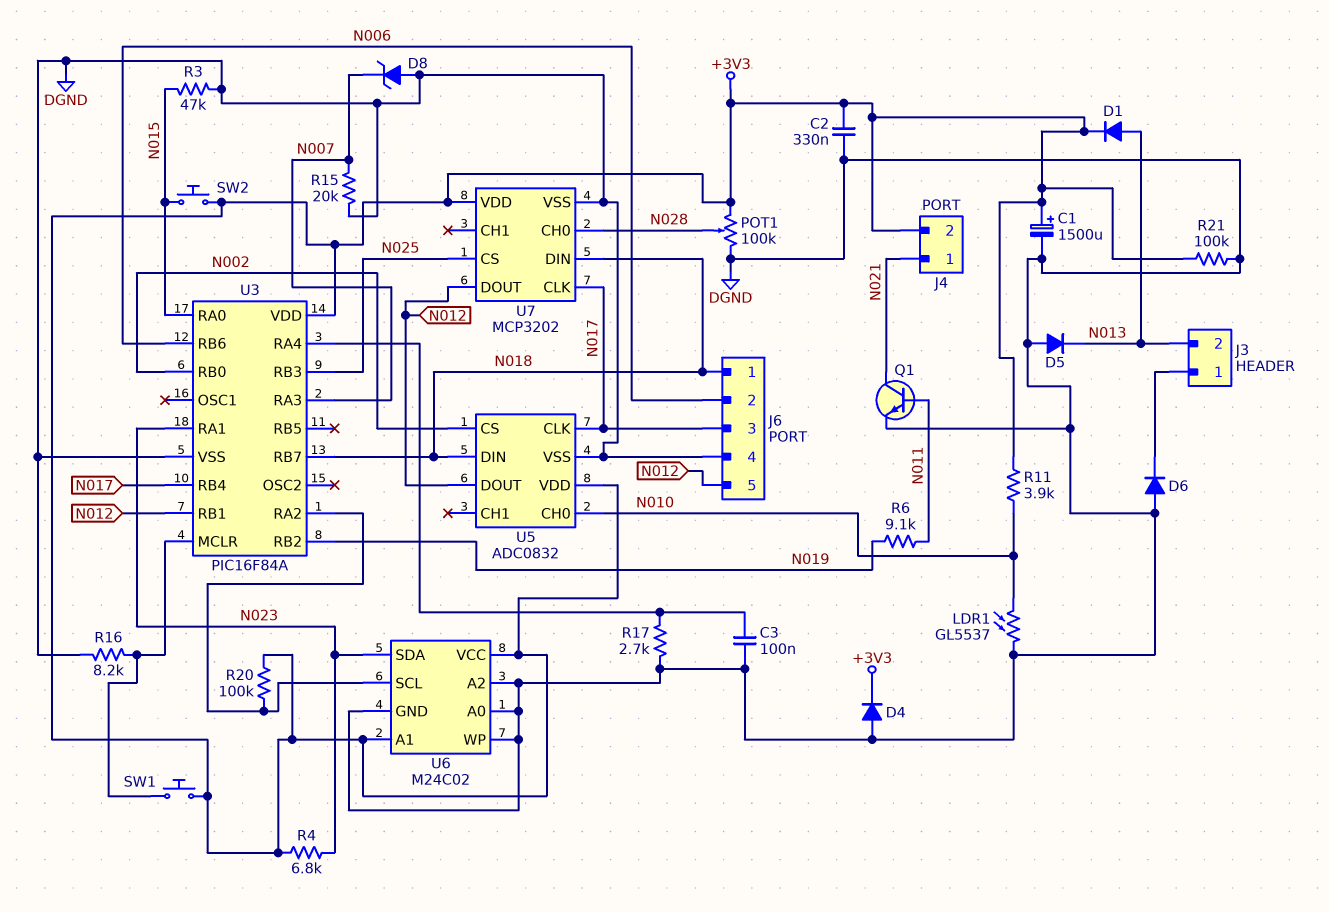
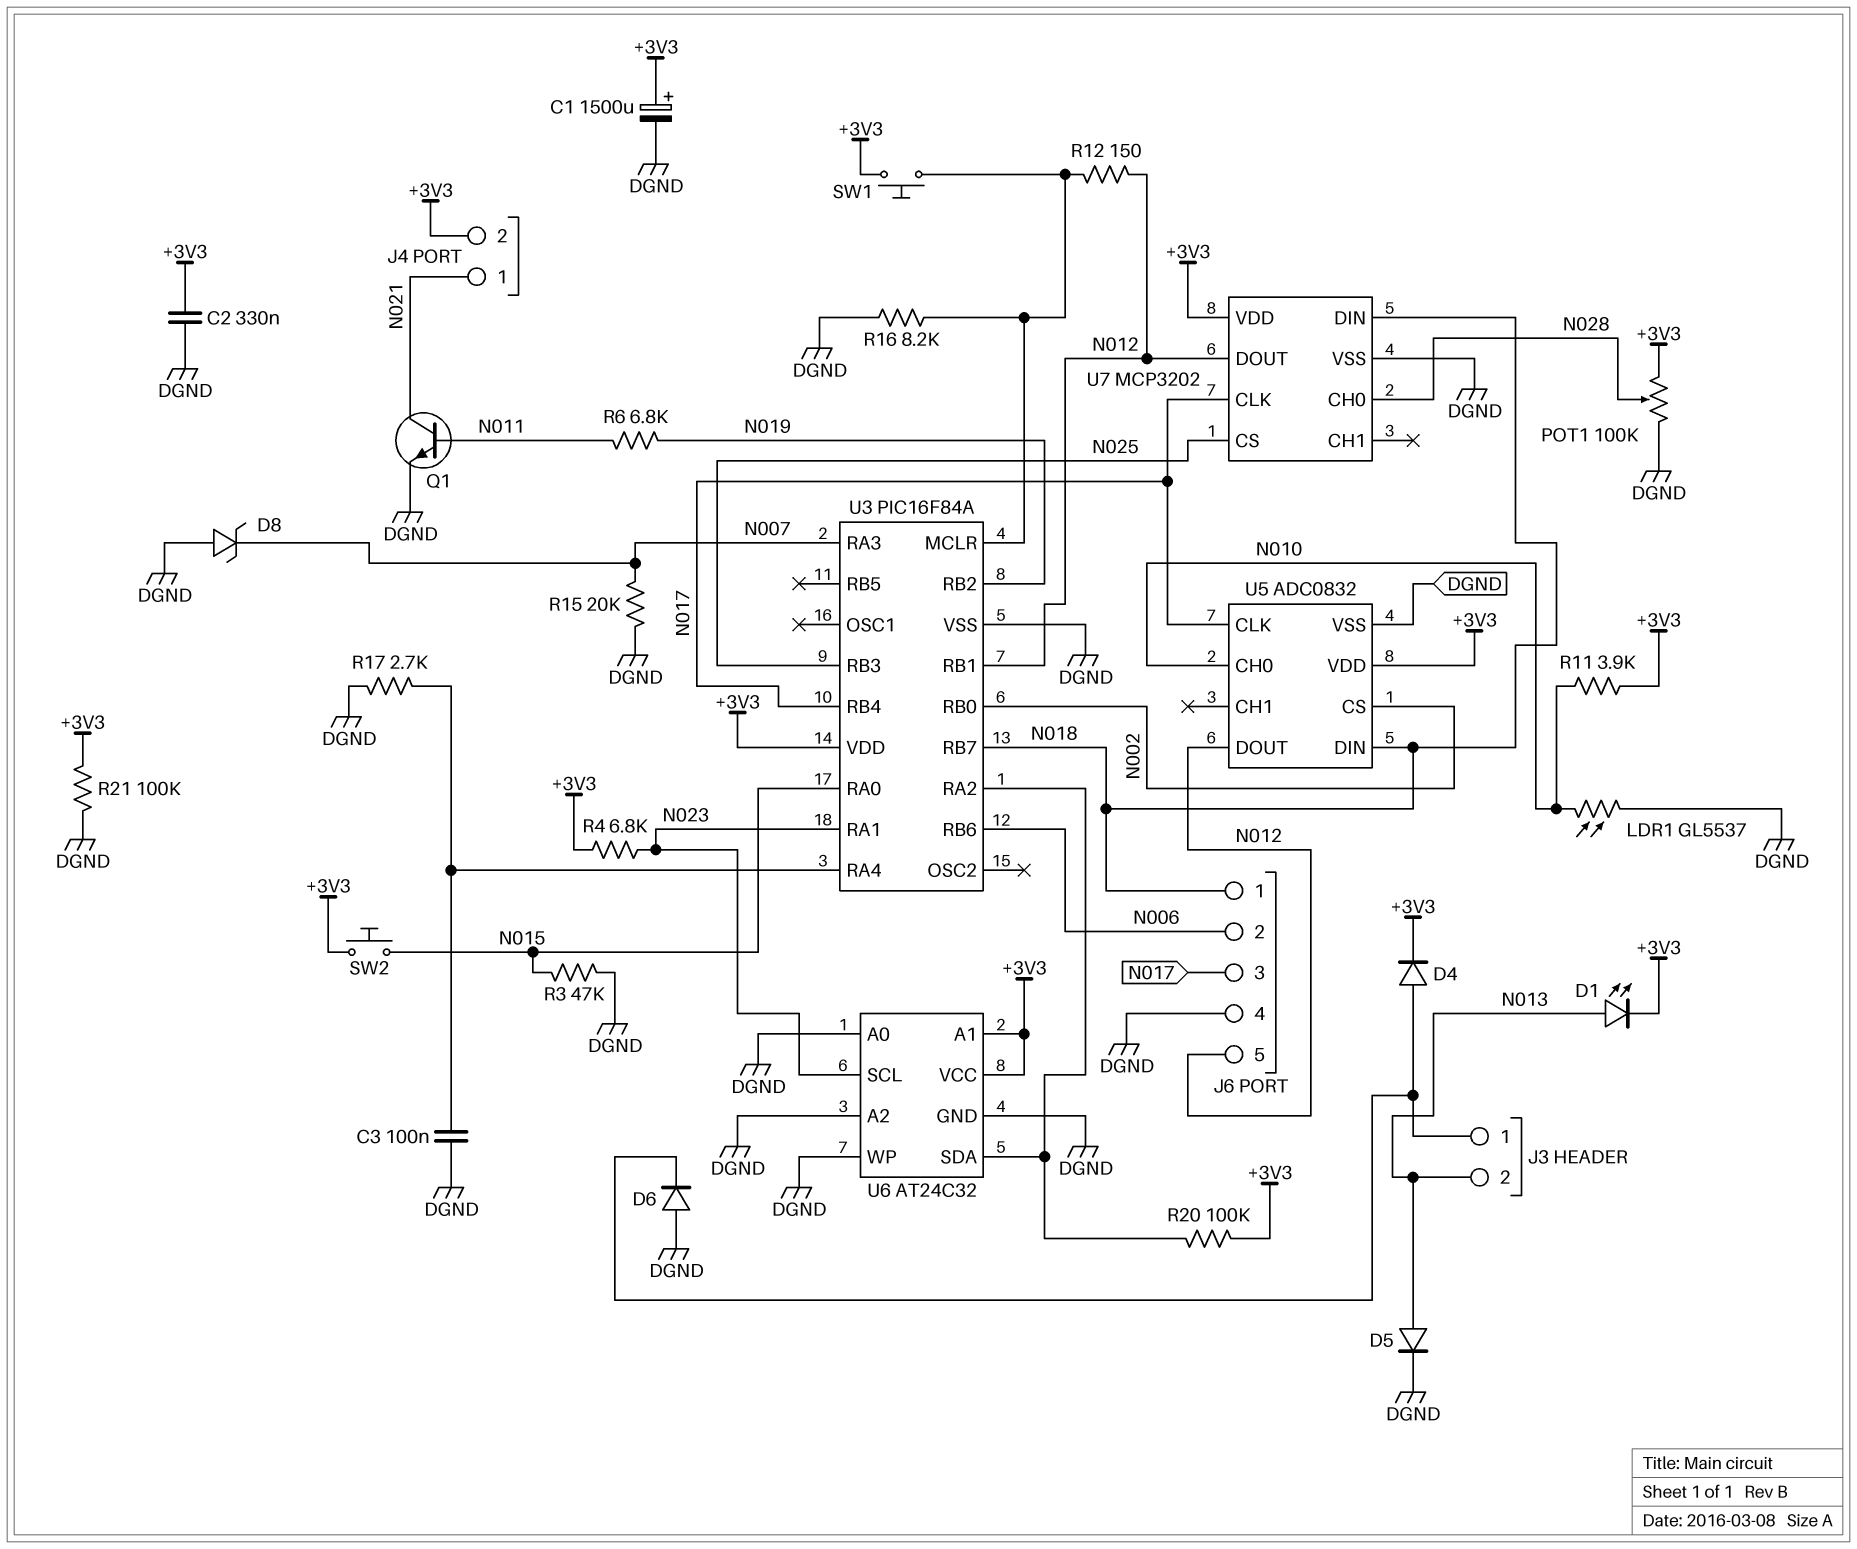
D1: diode (A N013, K +3V3) -> LED (A N013, K +3V3)
D4: diode (A DGND, K +3V3) -> diode (A J3/1, K +3V3)
D5: diode (A DGND, K N013) -> diode (A N013, K DGND)
R6: 9.1k (N011, N019) -> 6.8k (N011, N019)
R12: none -> 150 (N012, U3/MCLR)
U6: M24C02 -> AT24C32
U6 pin SCL: U3/RA2 -> N023
U6 pin SDA: N023 -> U3/RA2

